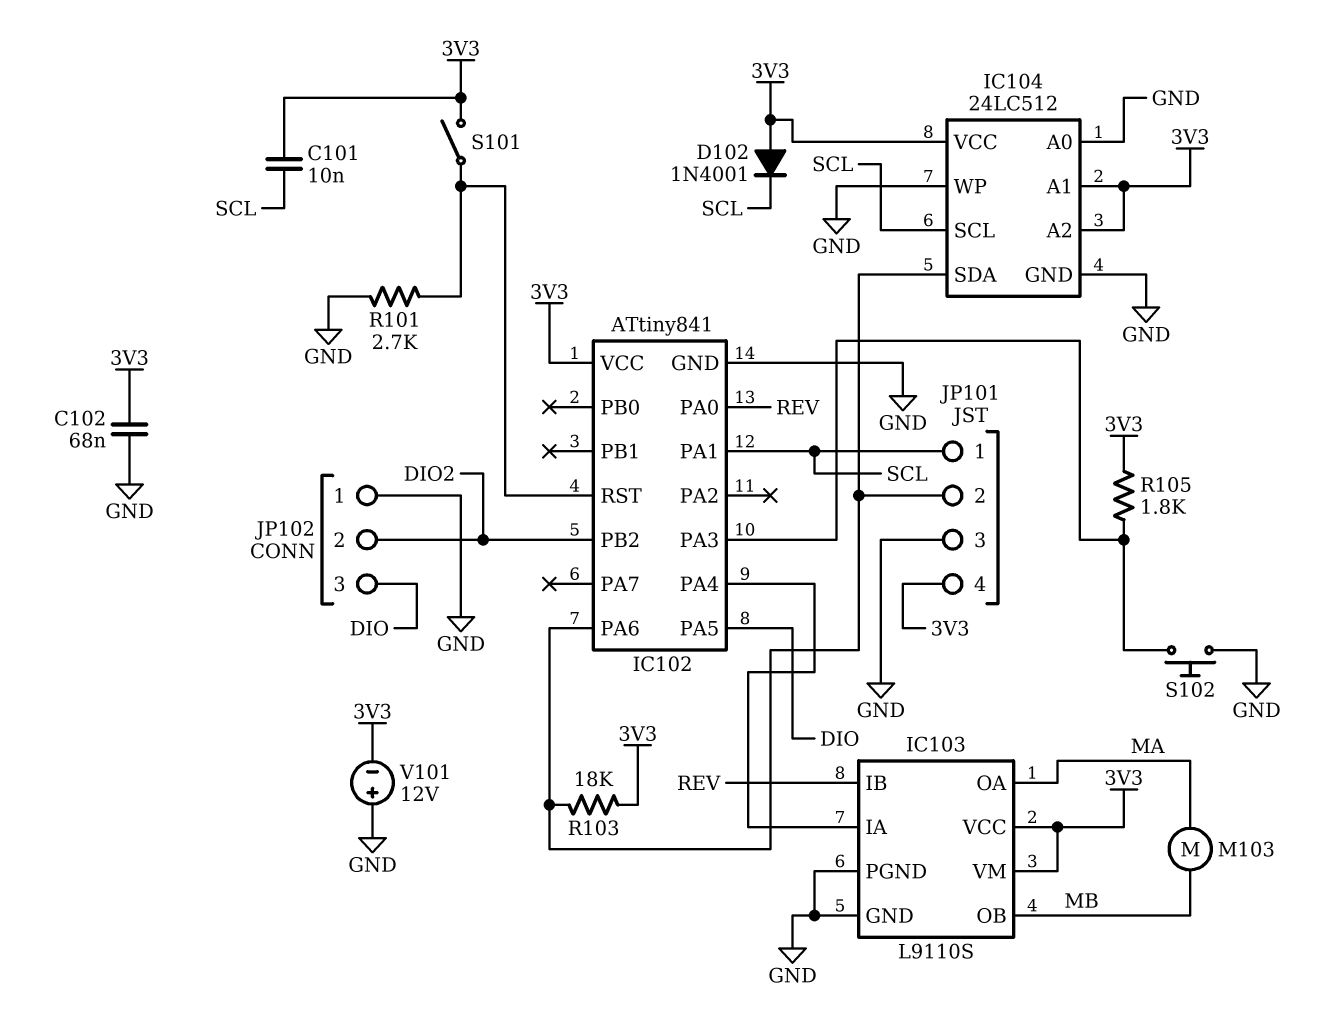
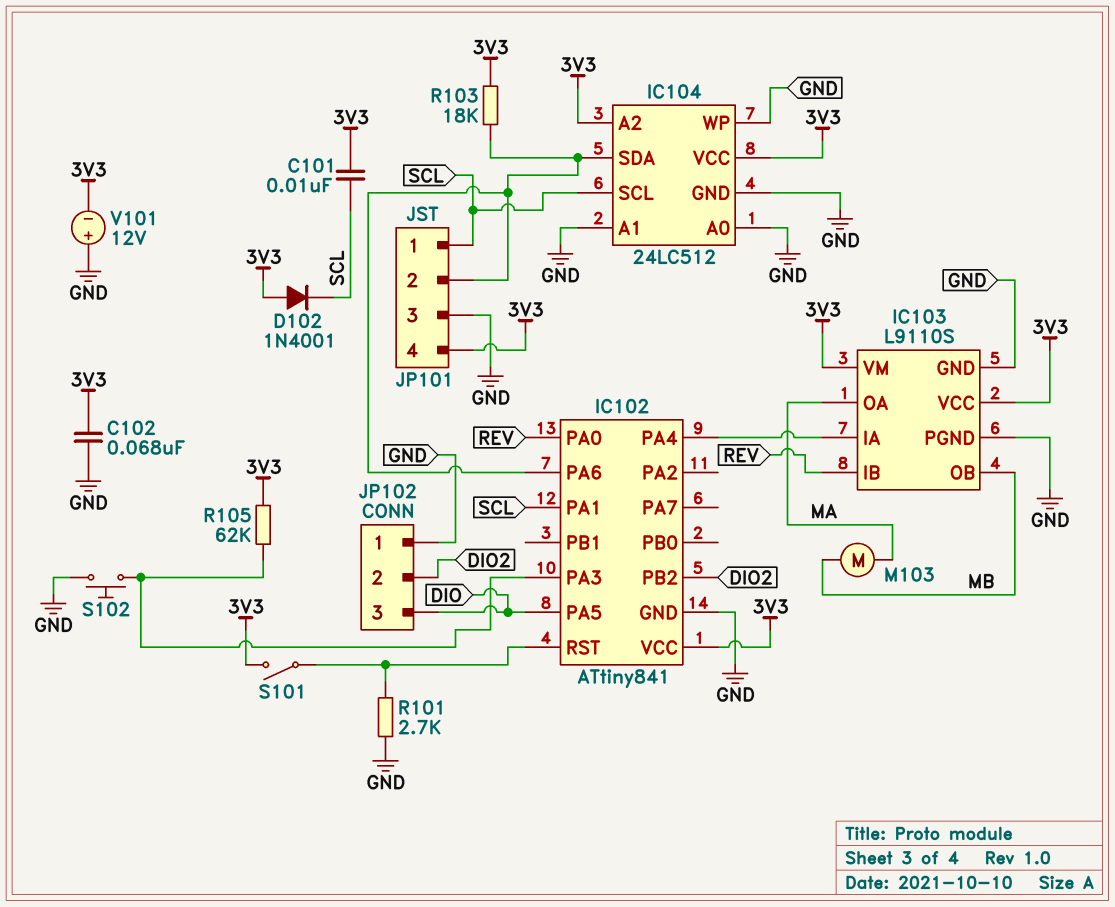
IC104 pin A1: 3V3 -> GND
R105: 1.8k (3V3, IC102/PA3) -> 62k (3V3, IC102/PA3)

